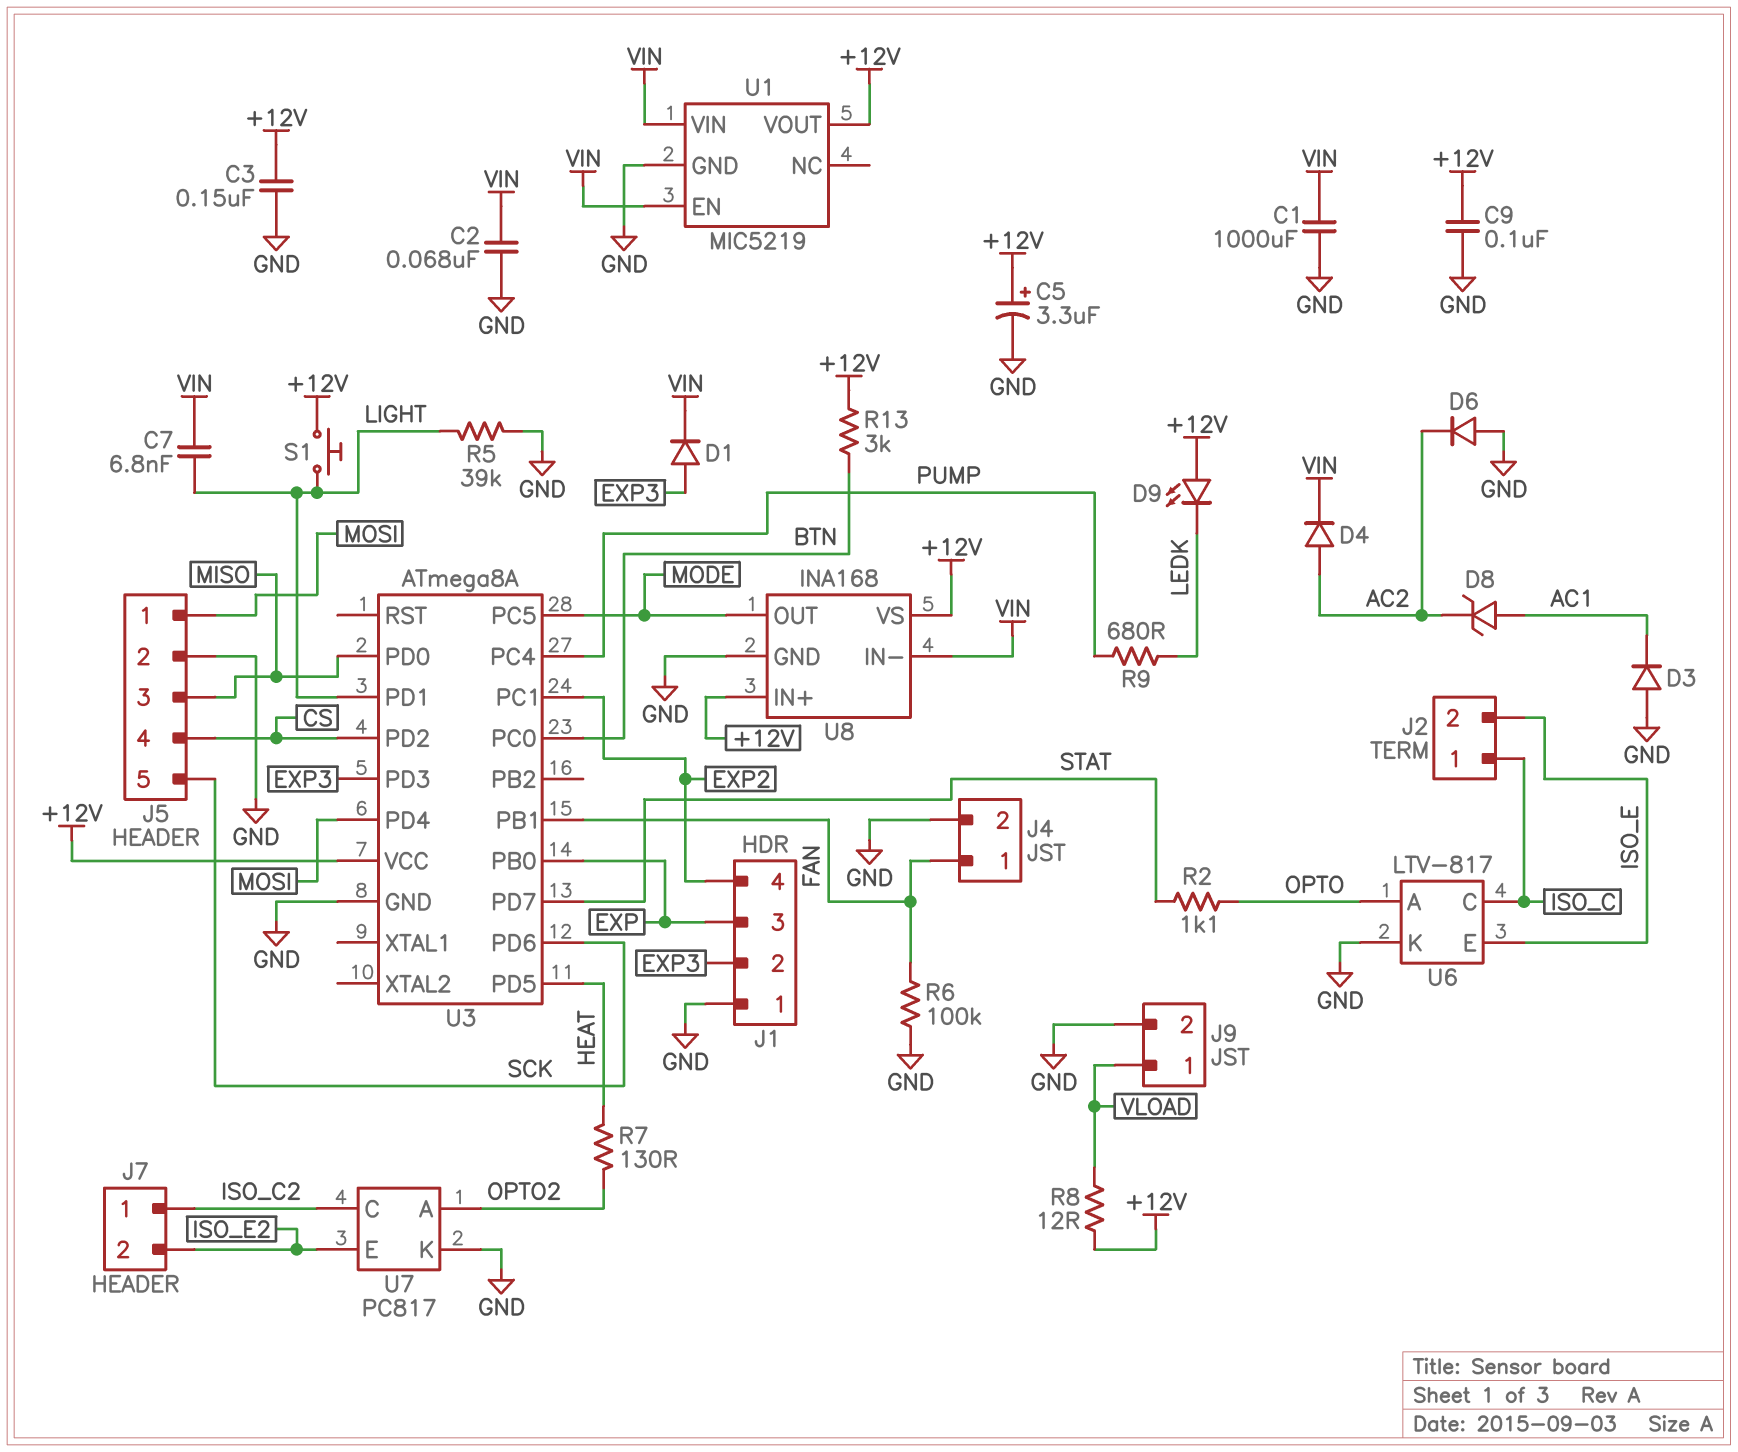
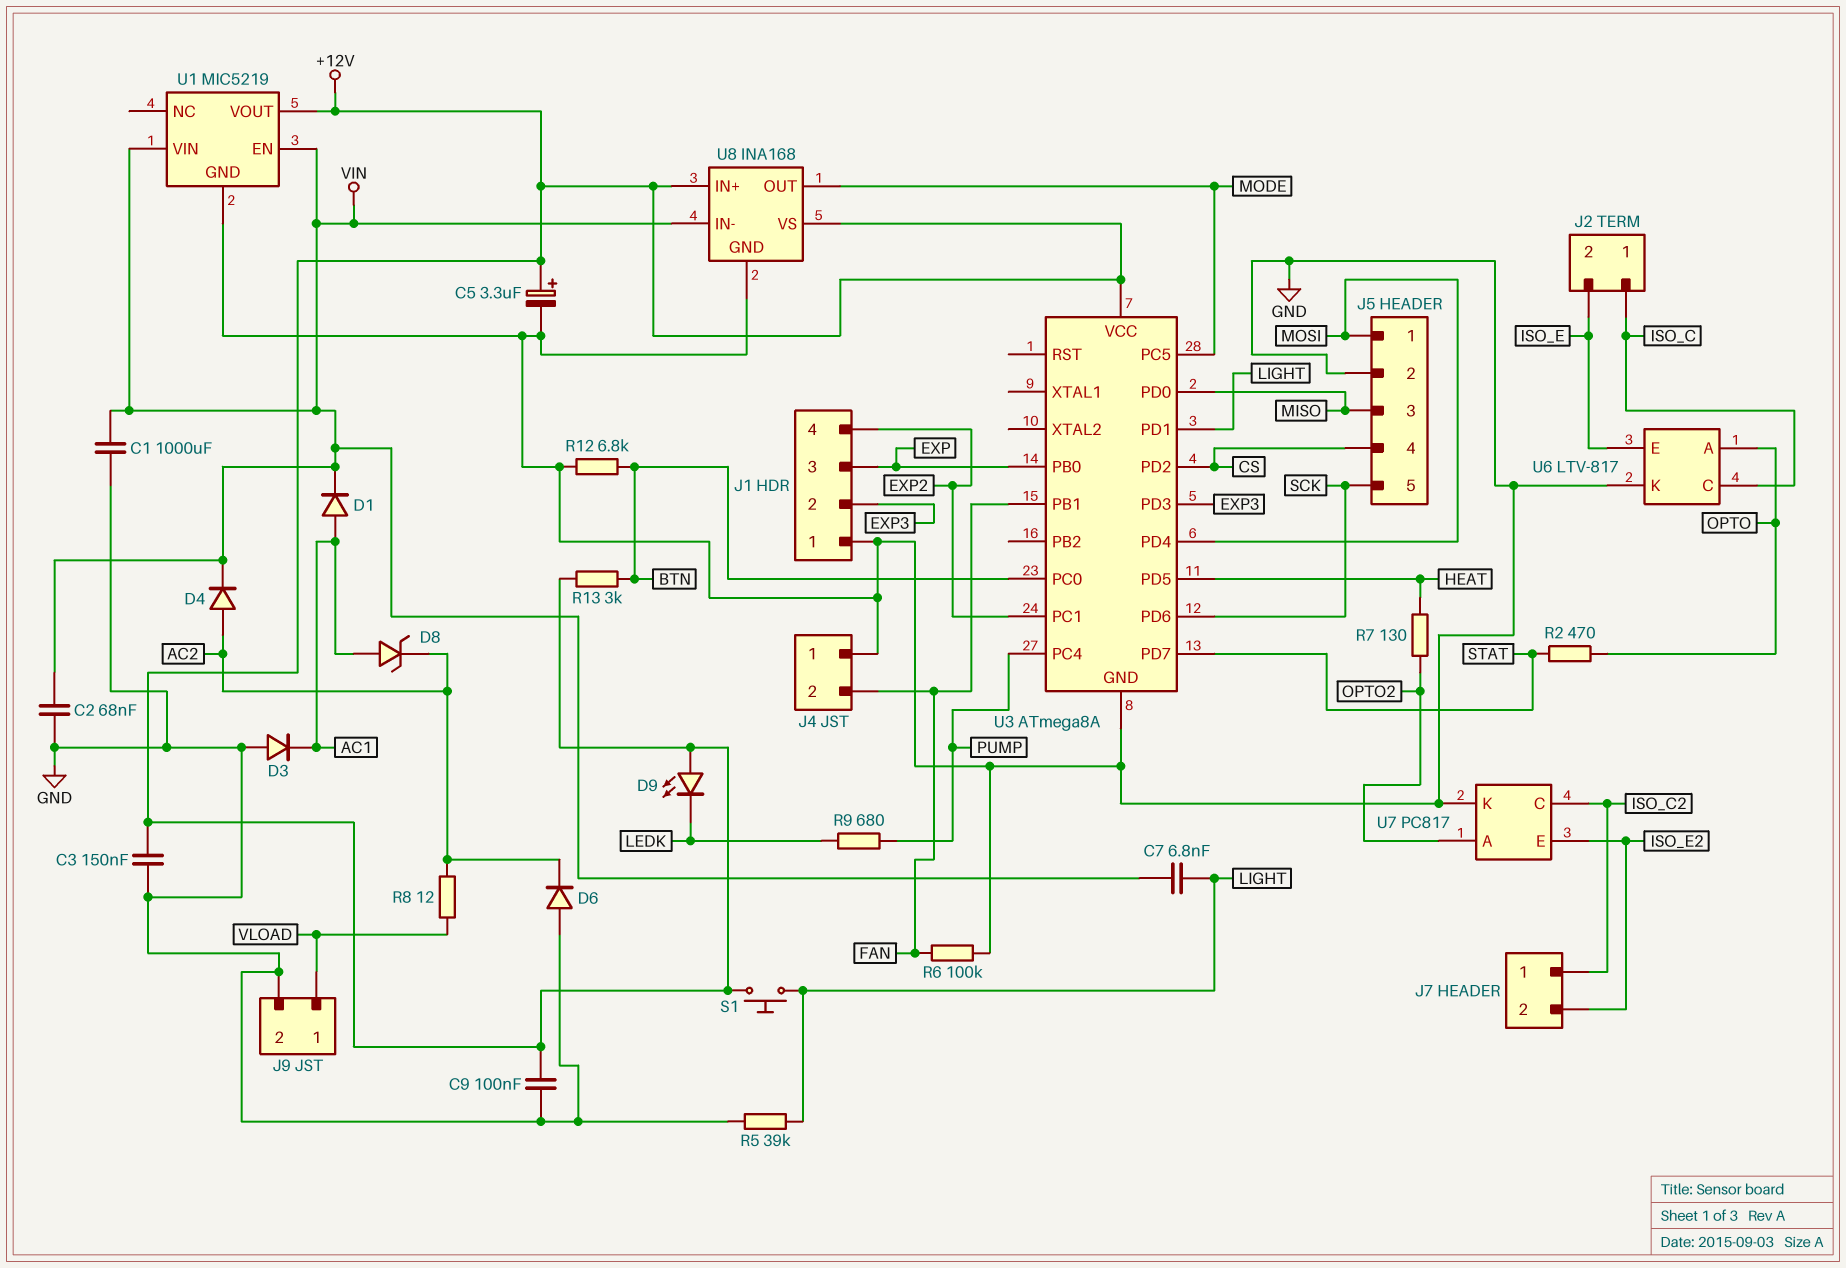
D1: diode (A EXP3, K VIN) -> diode (A AC1, K VIN)
J4 pin 1: FAN -> GND
J4 pin 2: GND -> FAN
R2: 1.1k (OPTO, STAT) -> 470 (OPTO, STAT)
R8: 12 (+12V, VLOAD) -> 12 (AC2, VLOAD)
R12: none -> 6.8k (BTN, GND)

